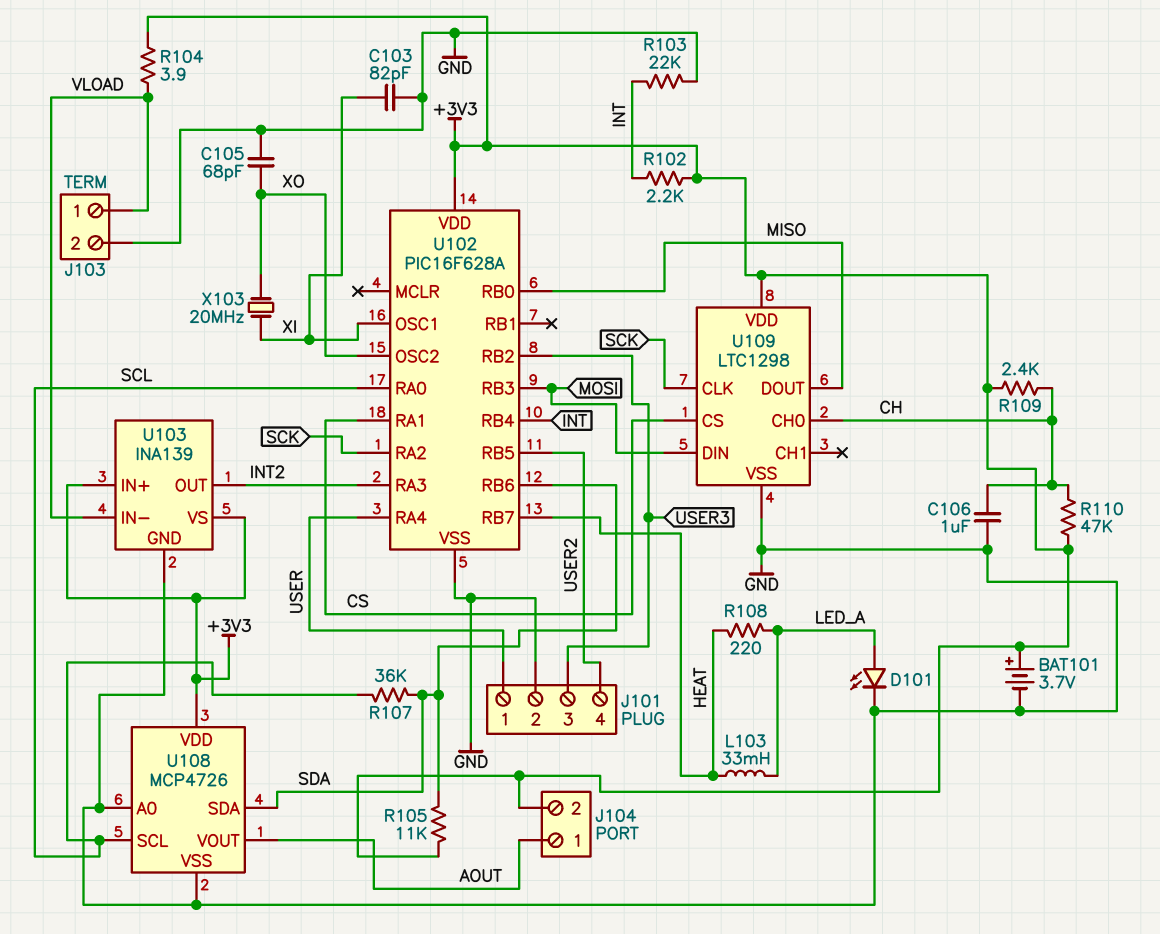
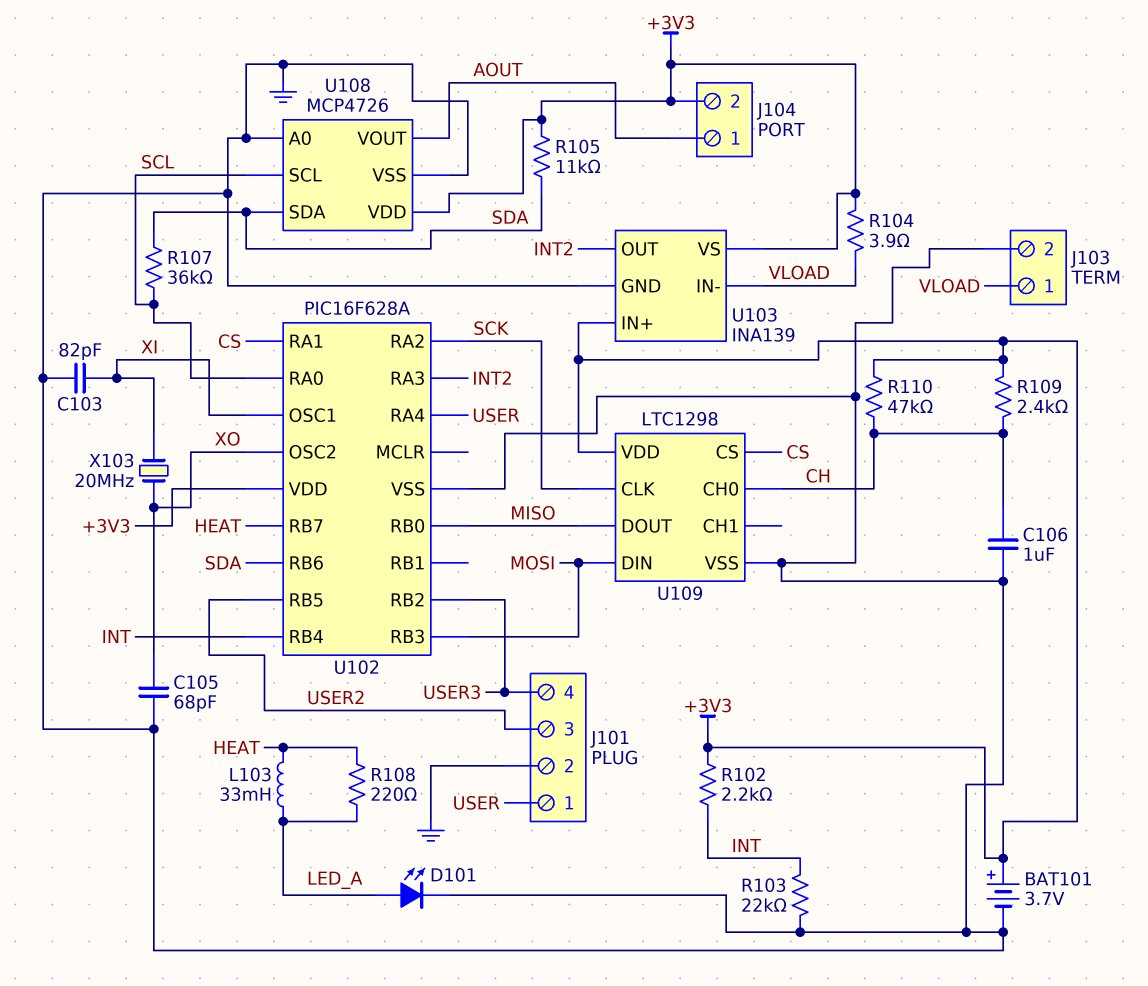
J101 pin 3: USER3 -> USER2
J101 pin 4: USER2 -> USER3

